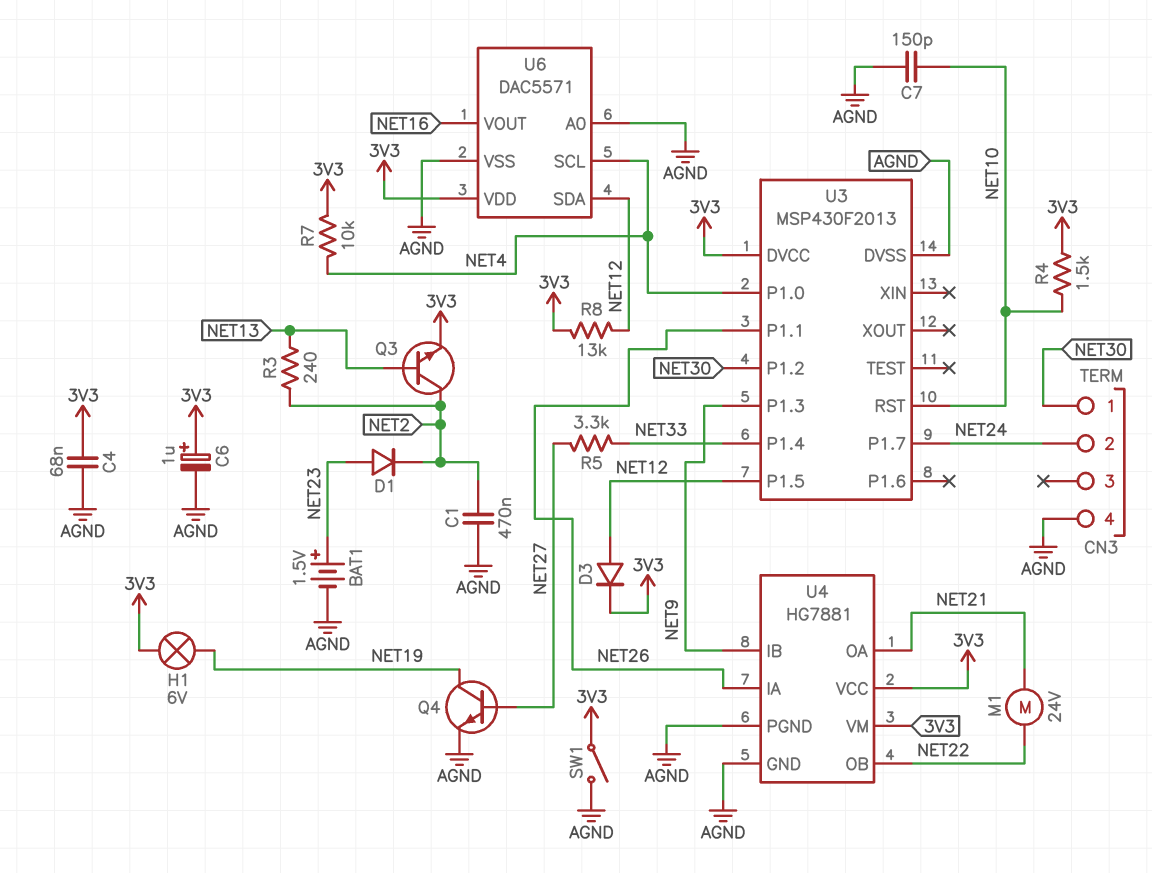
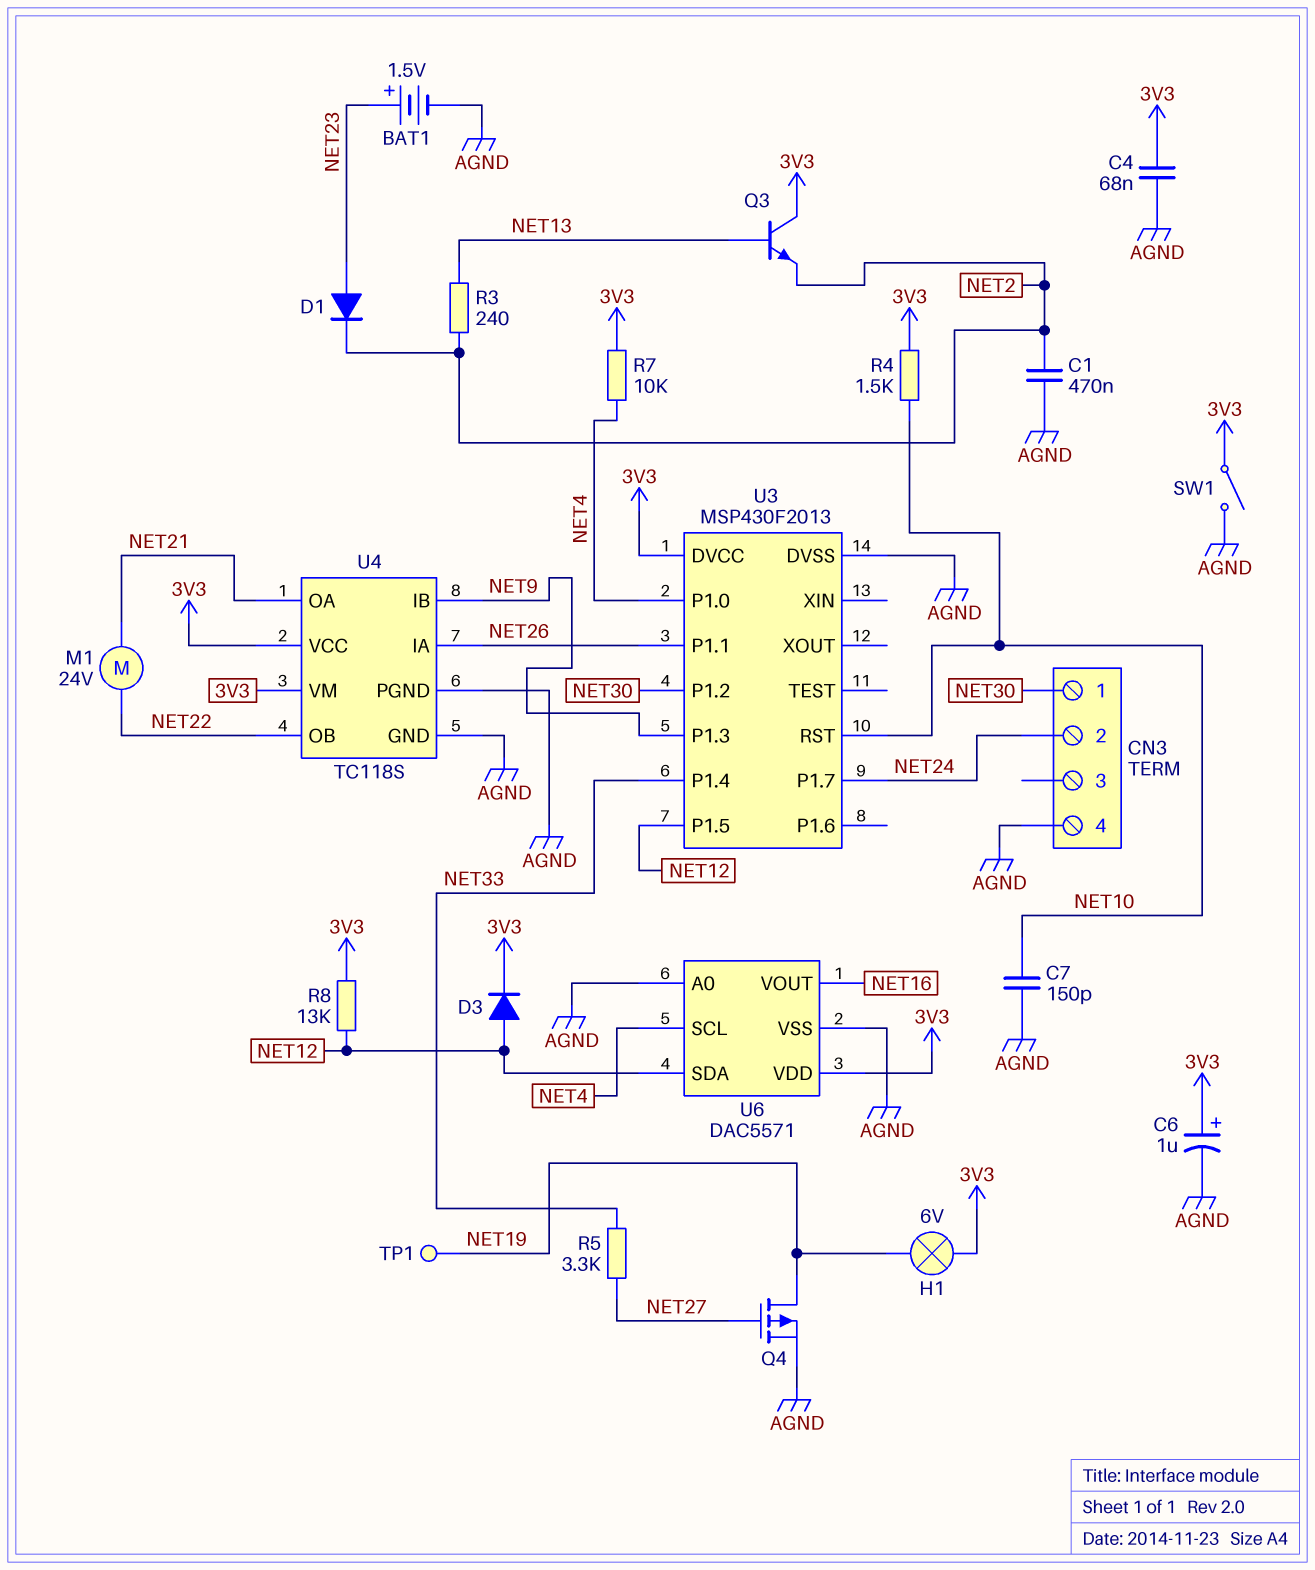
Q3: NPN (B NET13, C NET2, E 3V3) -> NPN (B NET13, C 3V3, E NET2)
Q4: NPN (B NET27, C NET19, E AGND) -> PMOS (G NET27, D NET19, S AGND)
TP1: none -> test point (NET19)
U4: HG7881 -> TC118S

